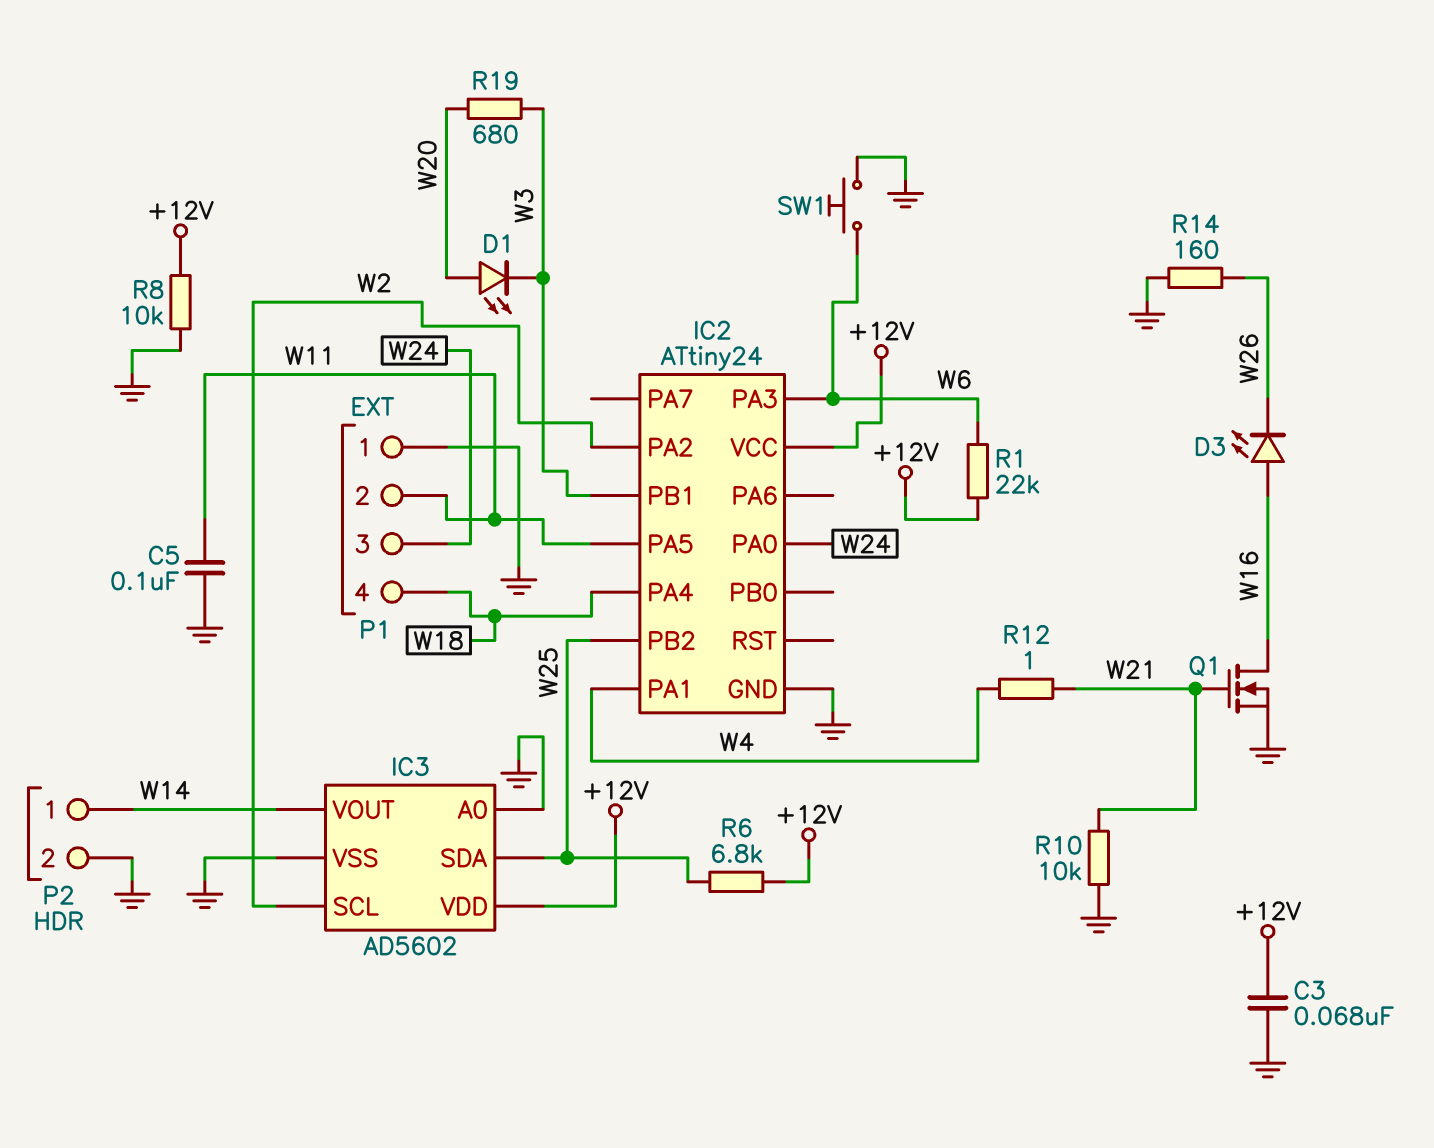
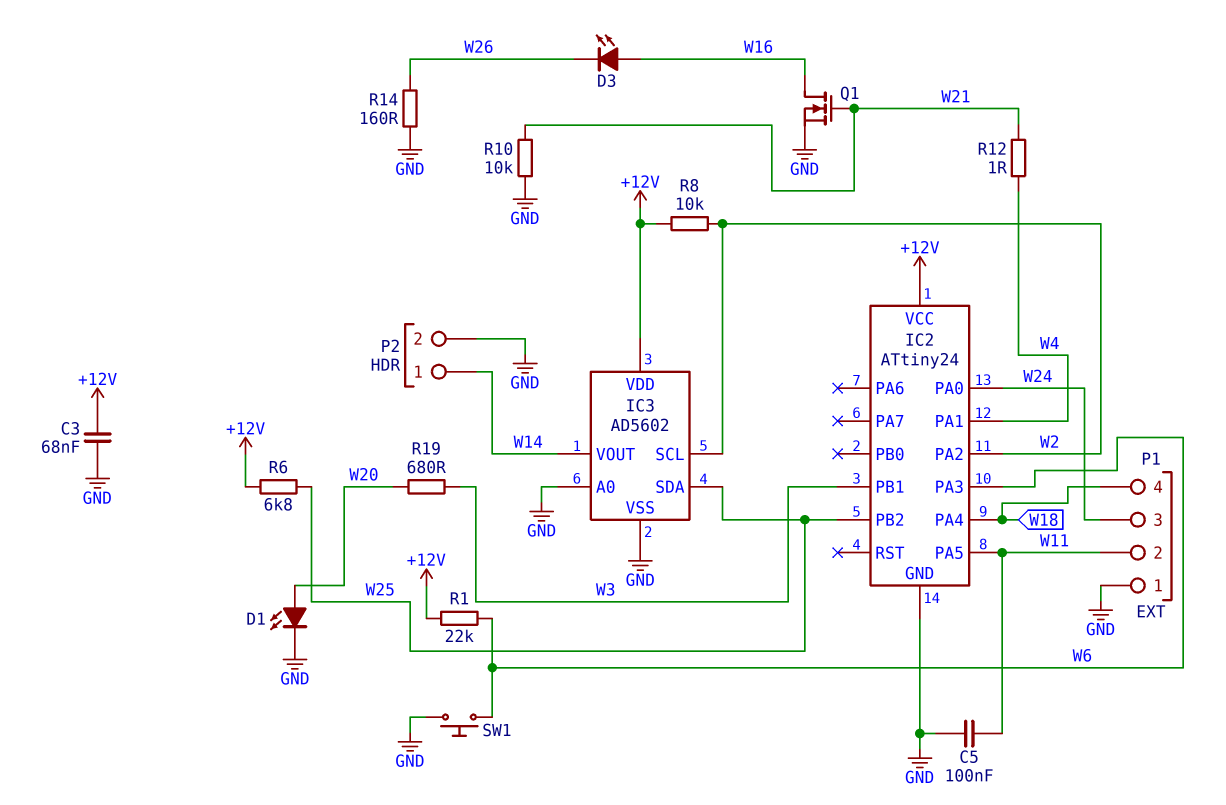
D1: LED (A W20, K W3) -> LED (A W20, K GND)
R8: 10k (+12V, GND) -> 10k (+12V, W2)

